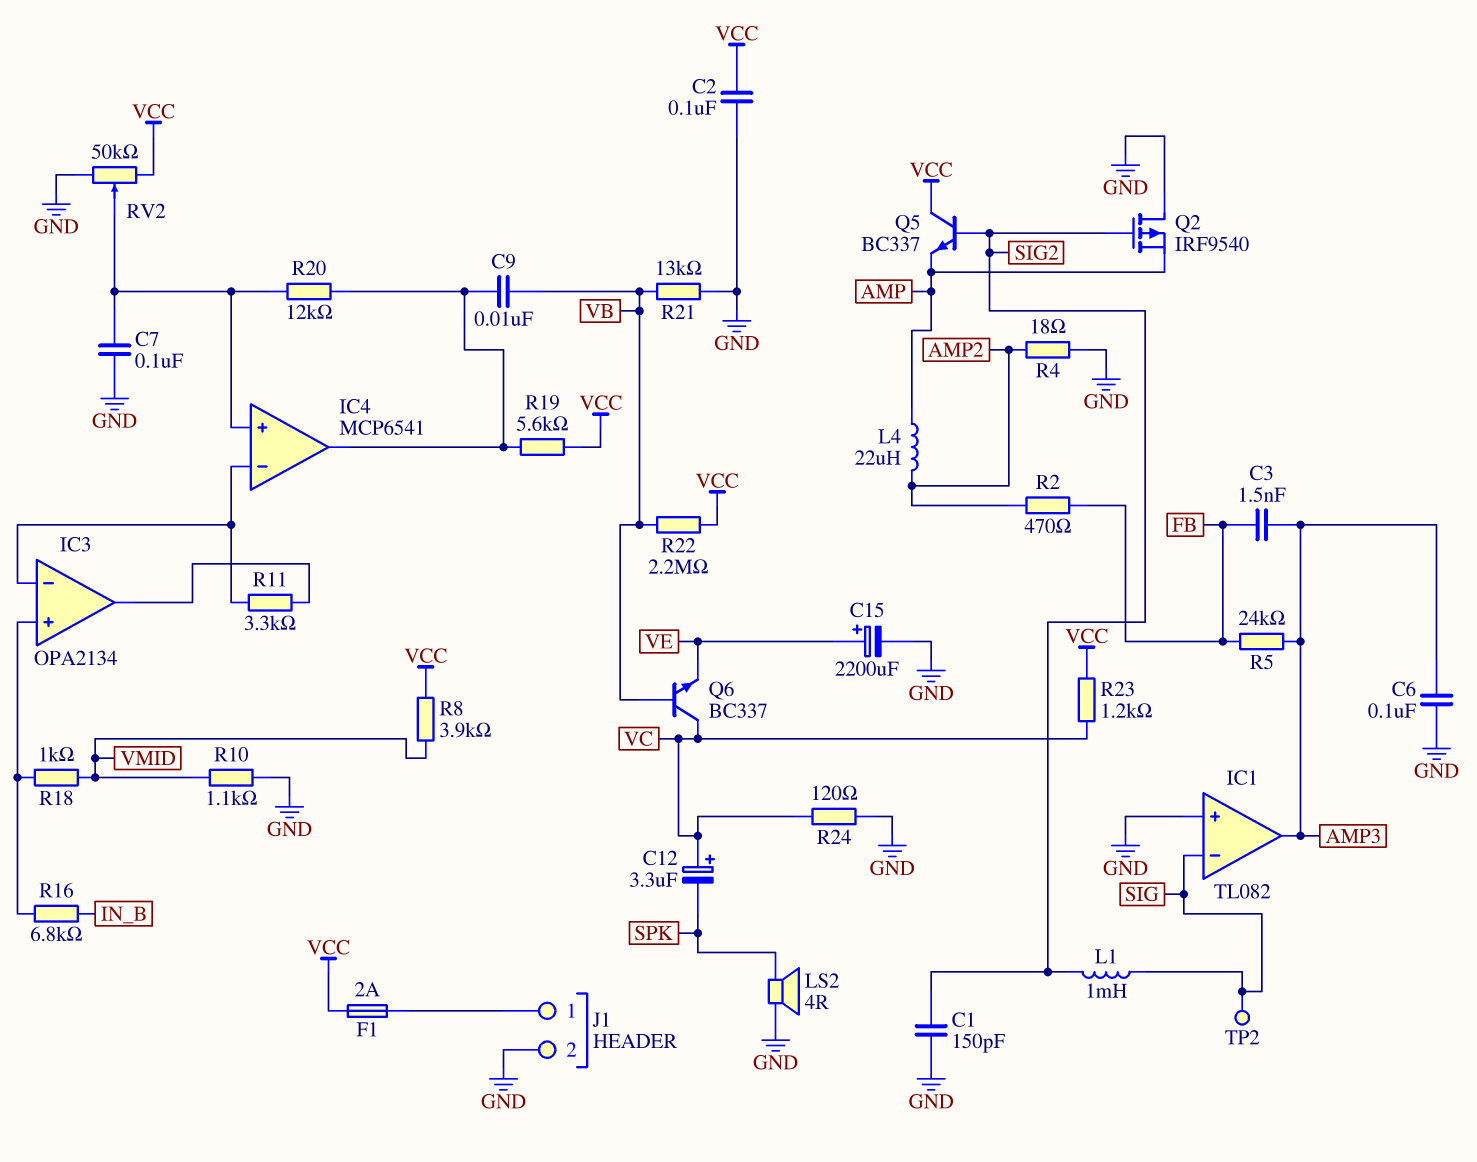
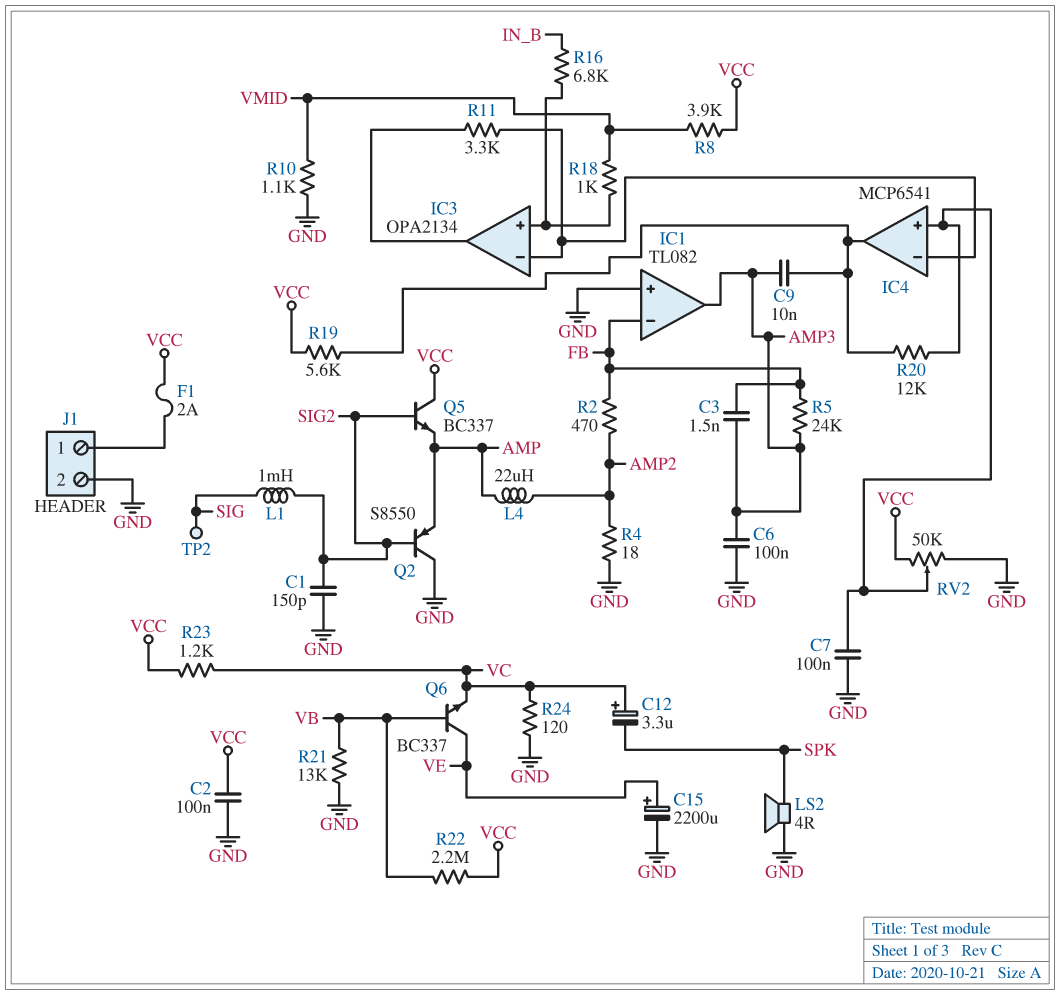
C9: 10nF (IC4/out, VB) -> 10nF (AMP3, IC4/out)
IC1 pin in-: SIG -> FB
Q2: PMOS IRF9540 (G SIG2, D GND, S AMP) -> PNP S8550 (B SIG2, C GND, E AMP)
Q6: NPN BC337 (B VB, C VC, E VE) -> NPN BC337 (B VB, C VE, E VC)

